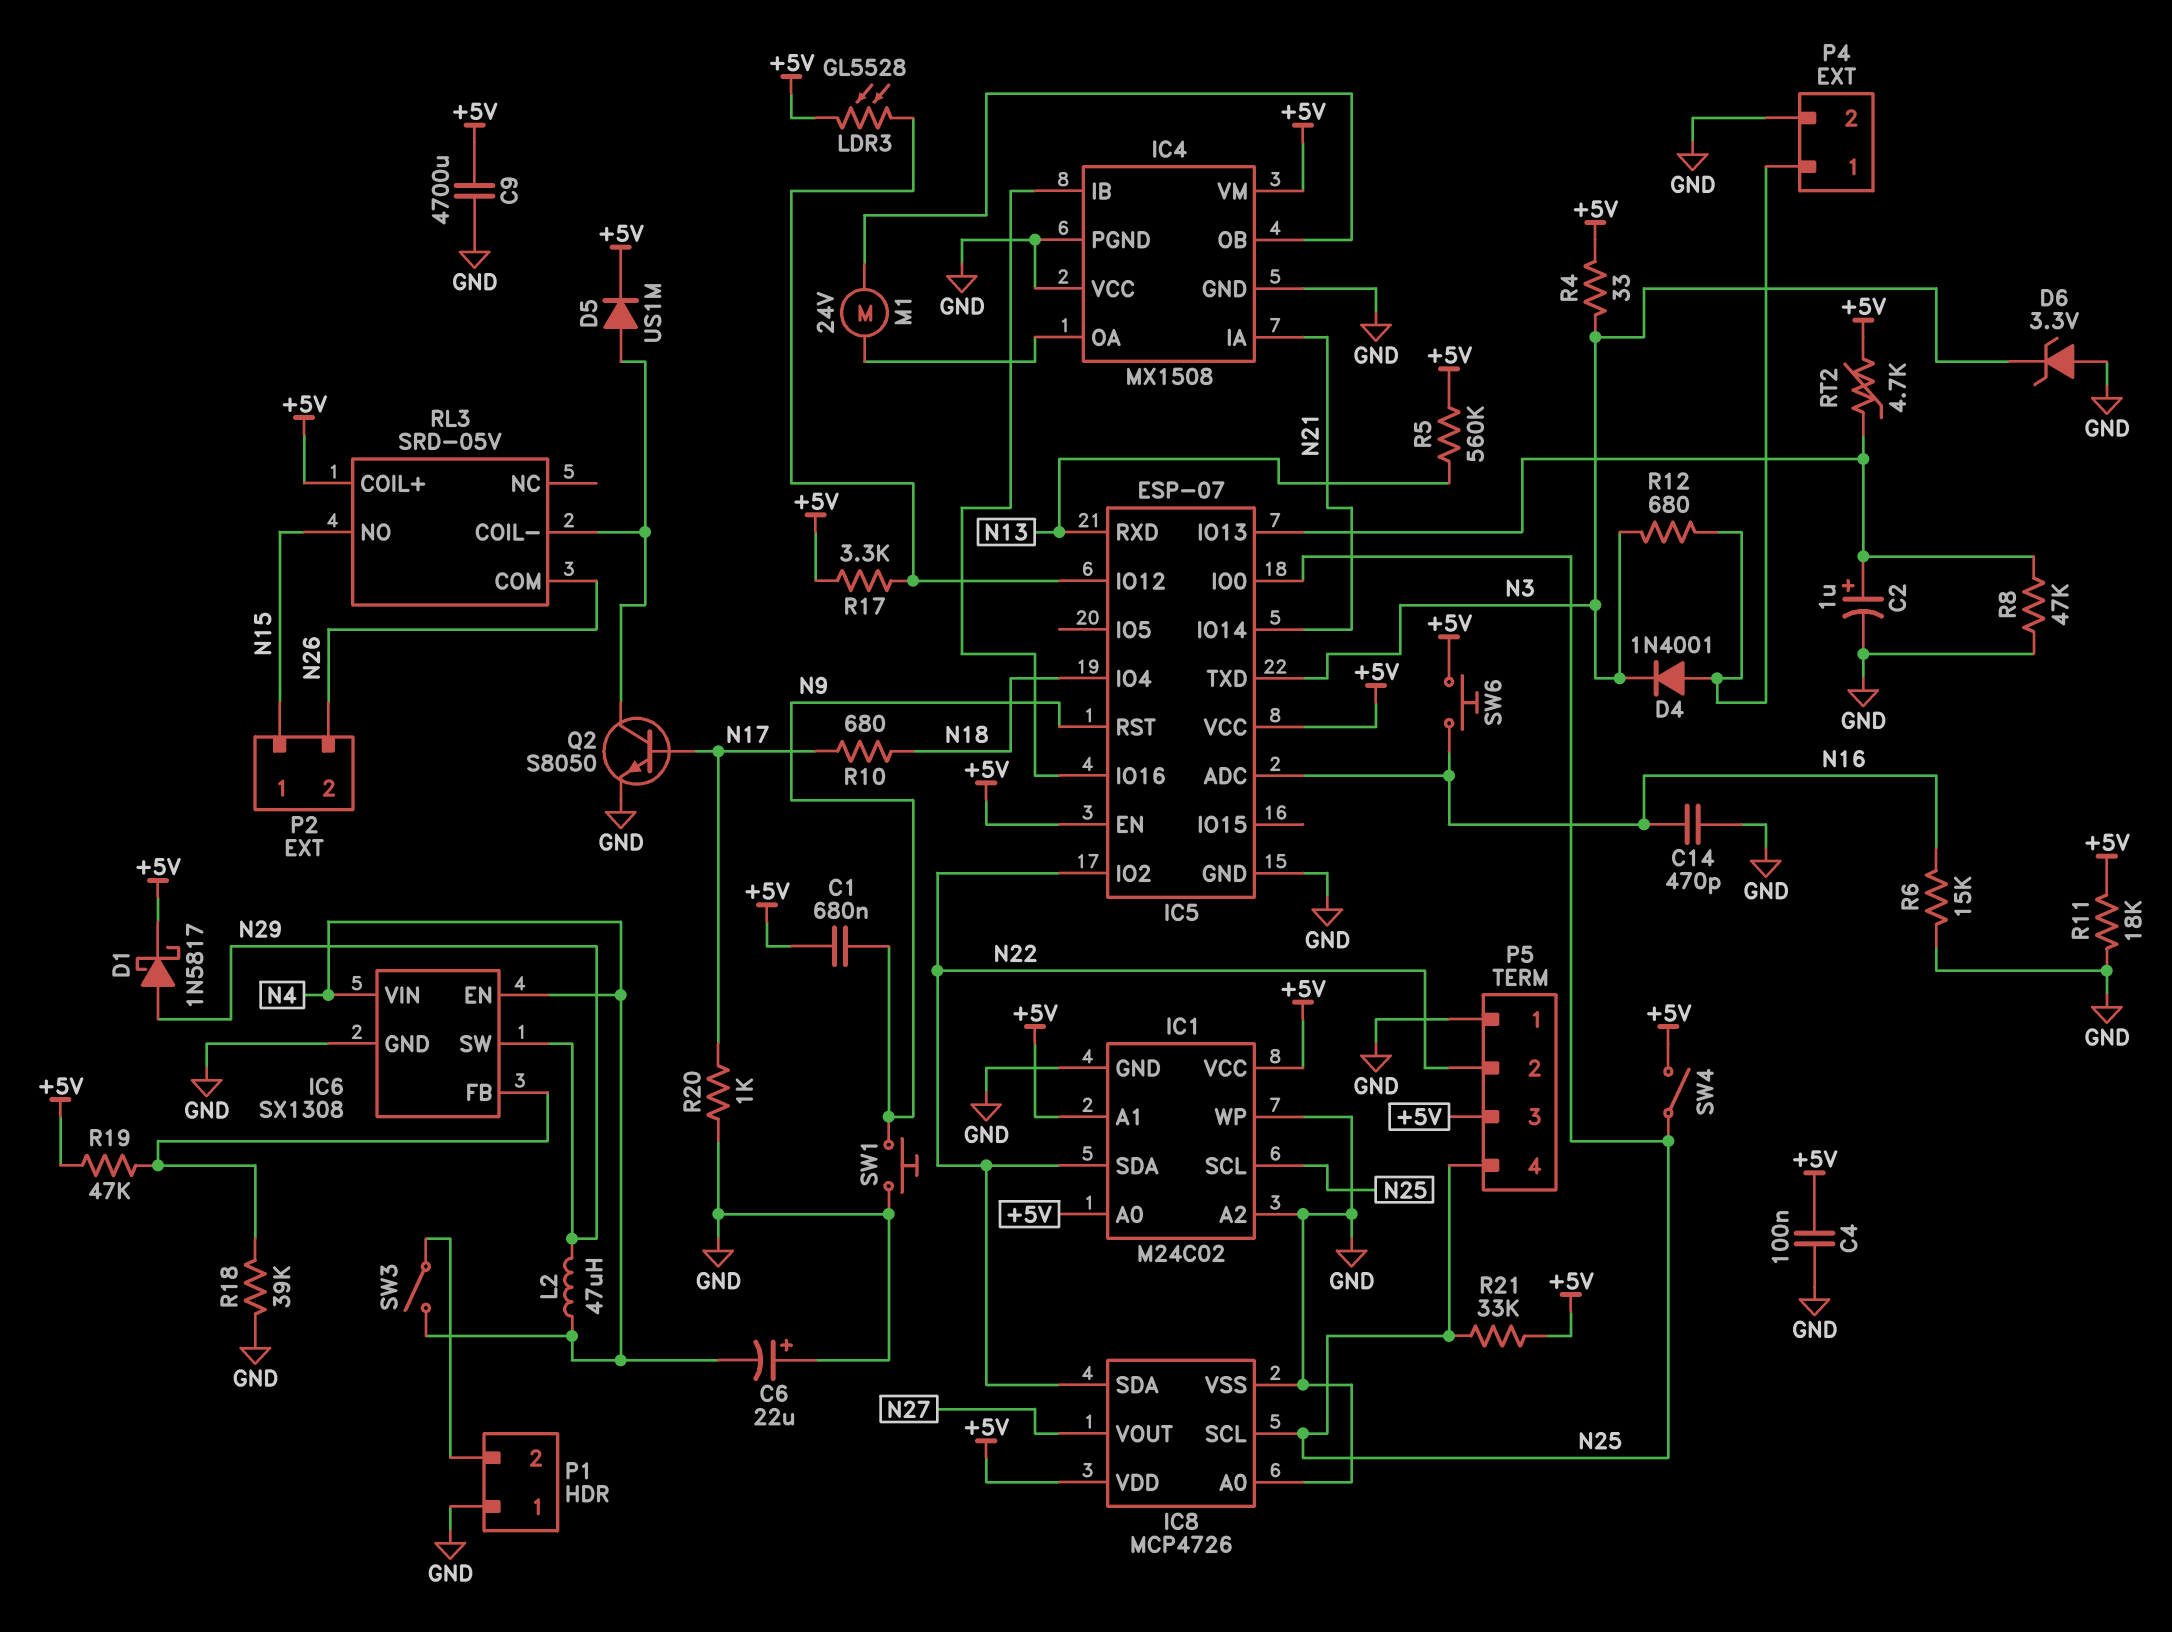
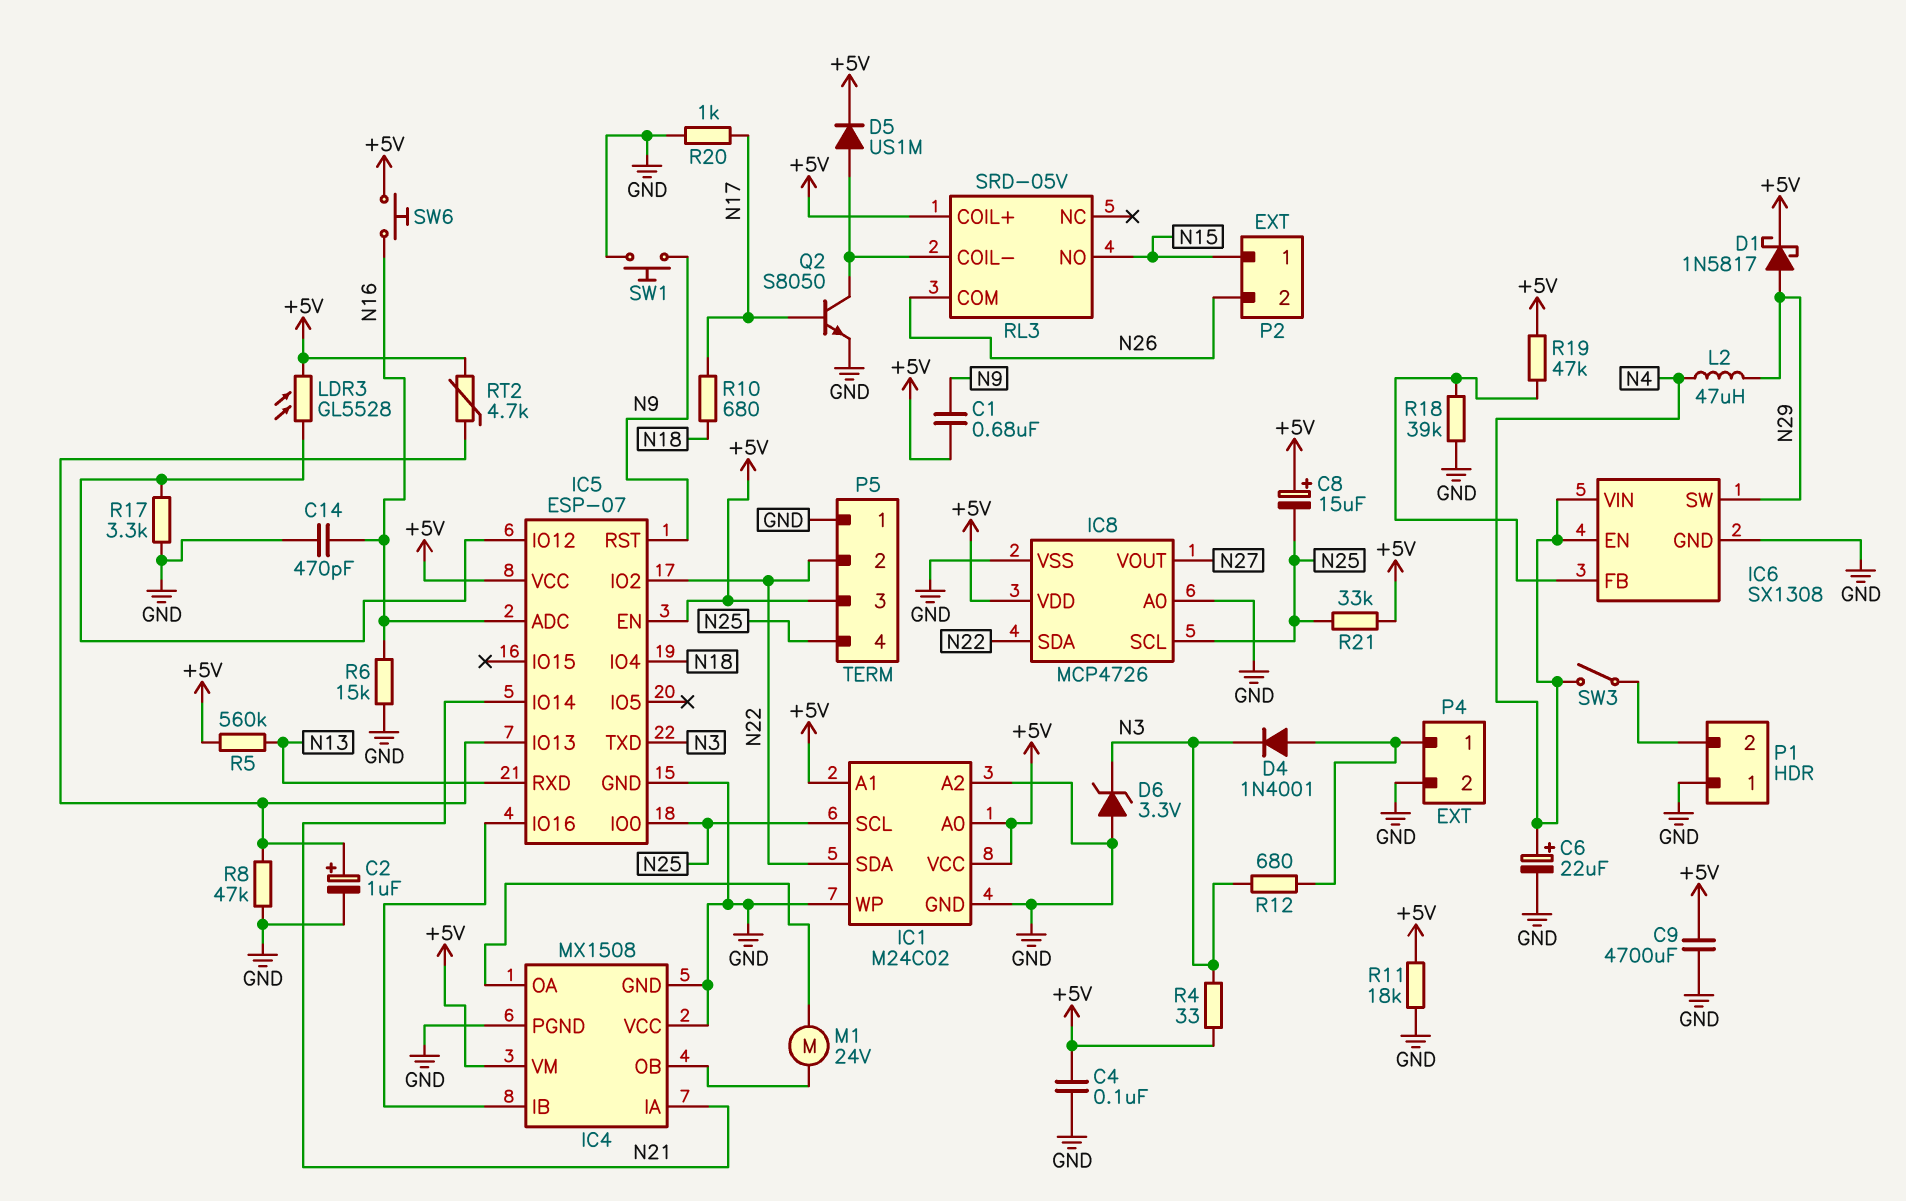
C6: 22uF (plus GND, minus N4) -> 22uF (plus N4, minus GND)
C8: none -> 15uF (plus +5V, minus N25)
R17: 3.3k (+5V, IC5/IO12) -> 3.3k (GND, IC5/IO12)
SW4: switch (+5V, N25) -> none

